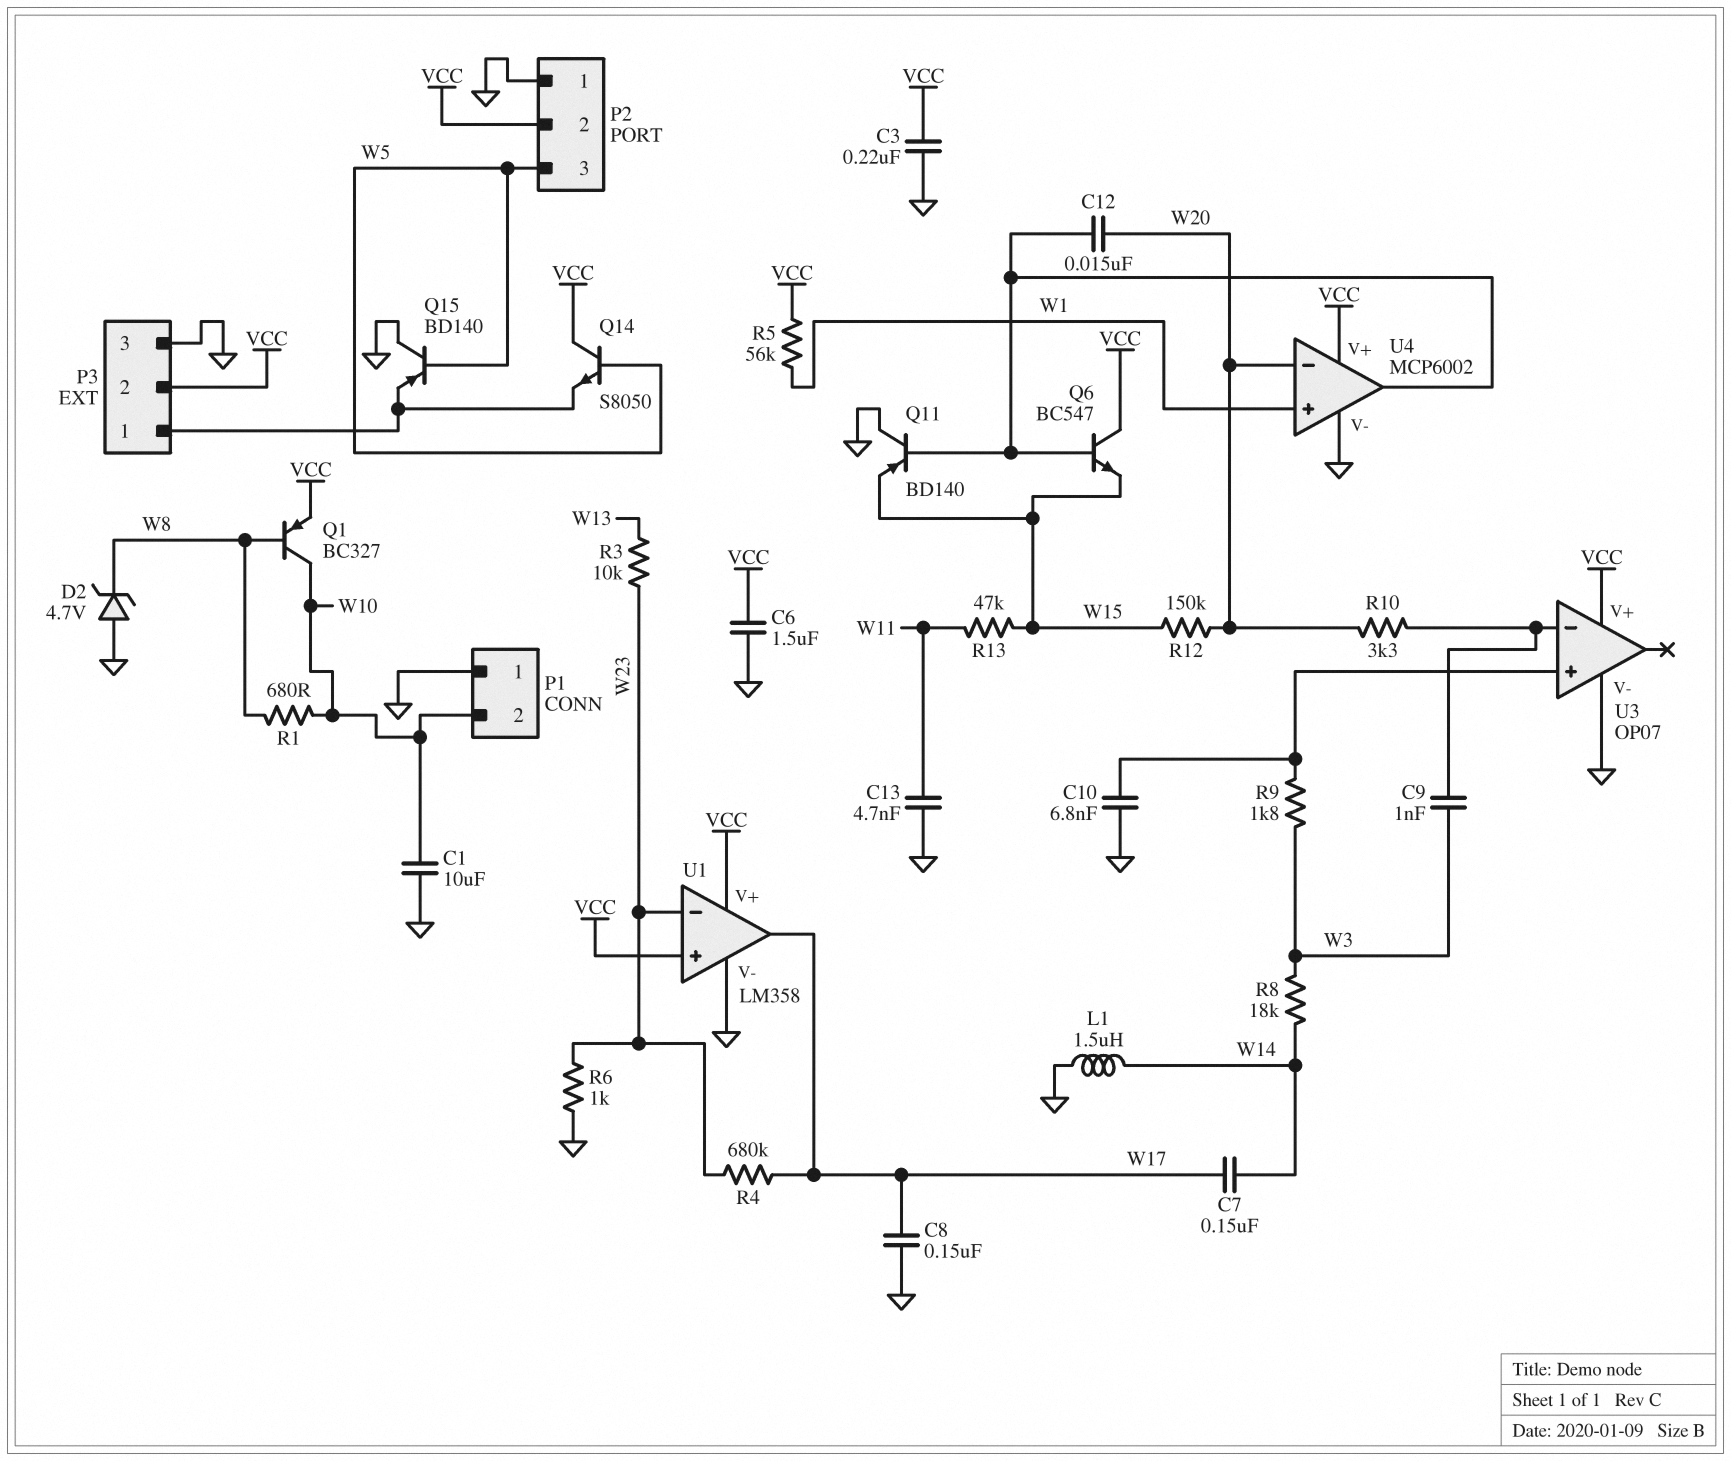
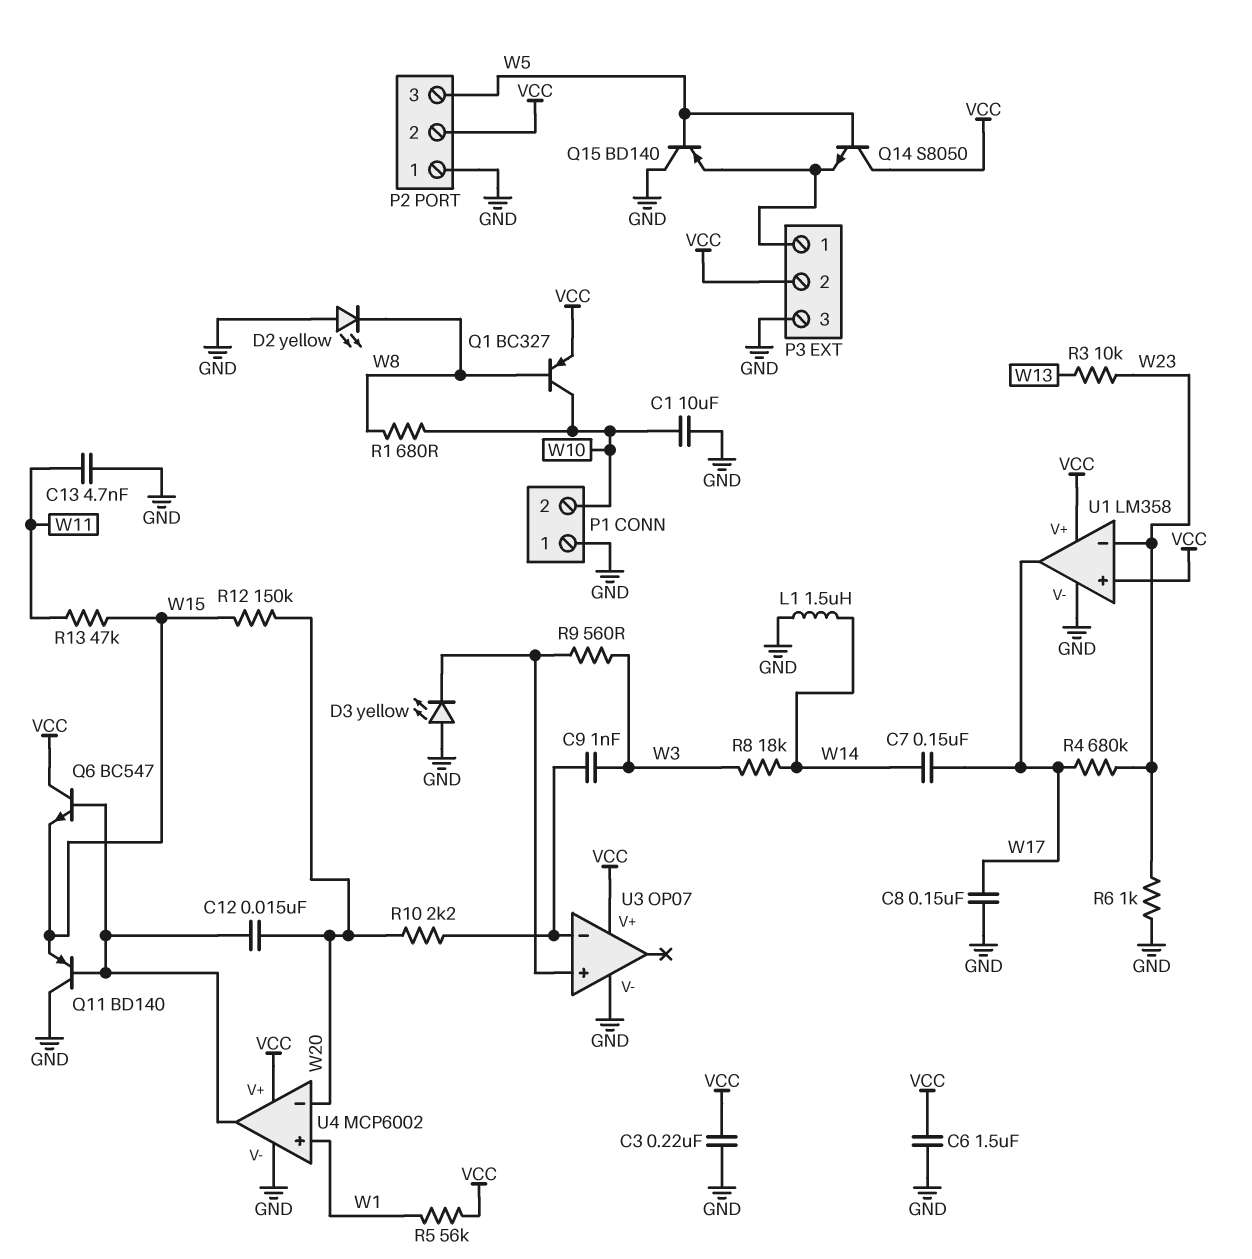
C10: 6.8nF (GND, U3/in+) -> none
D2: zener 4.7V (A GND, K W8) -> LED yellow (A GND, K W8)
D3: none -> LED yellow (A GND, K U3/in+)
R9: 1.8k (U3/in+, W3) -> 560 (U3/in+, W3)
R10: 3.3k (U3/in-, W20) -> 2.2k (U3/in-, W20)

